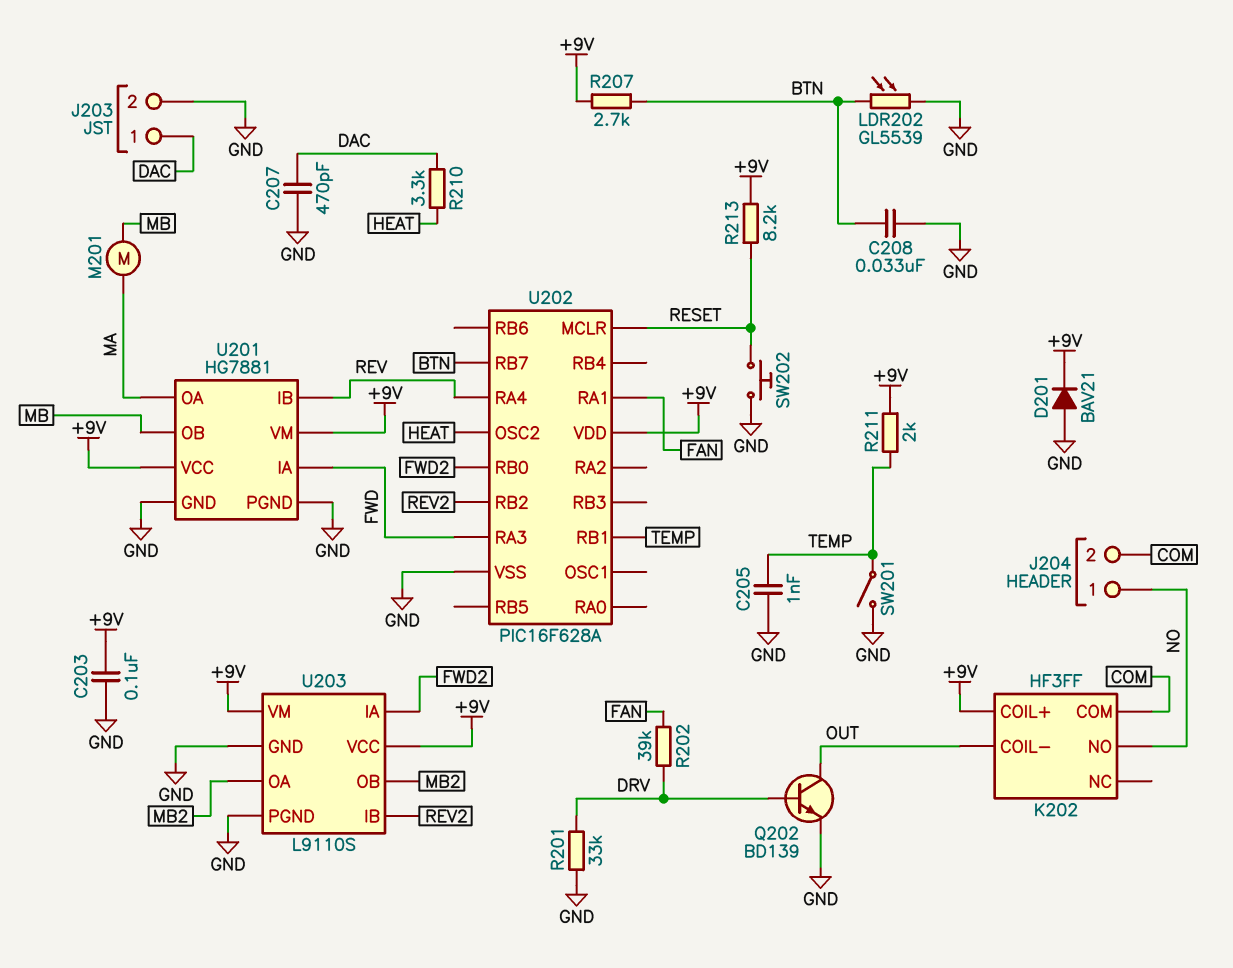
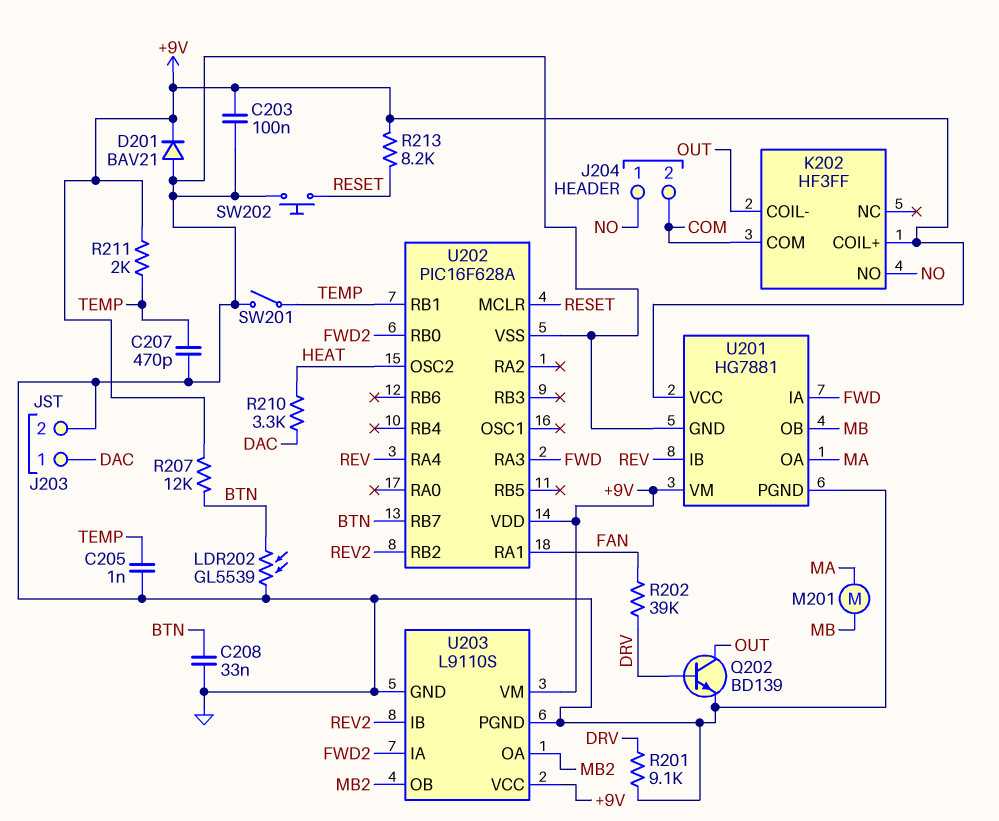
C207: 470pF (DAC, GND) -> 470pF (GND, TEMP)
R201: 33k (DRV, GND) -> 9.1k (DRV, GND)
R207: 2.7k (+9V, BTN) -> 12k (+9V, BTN)

